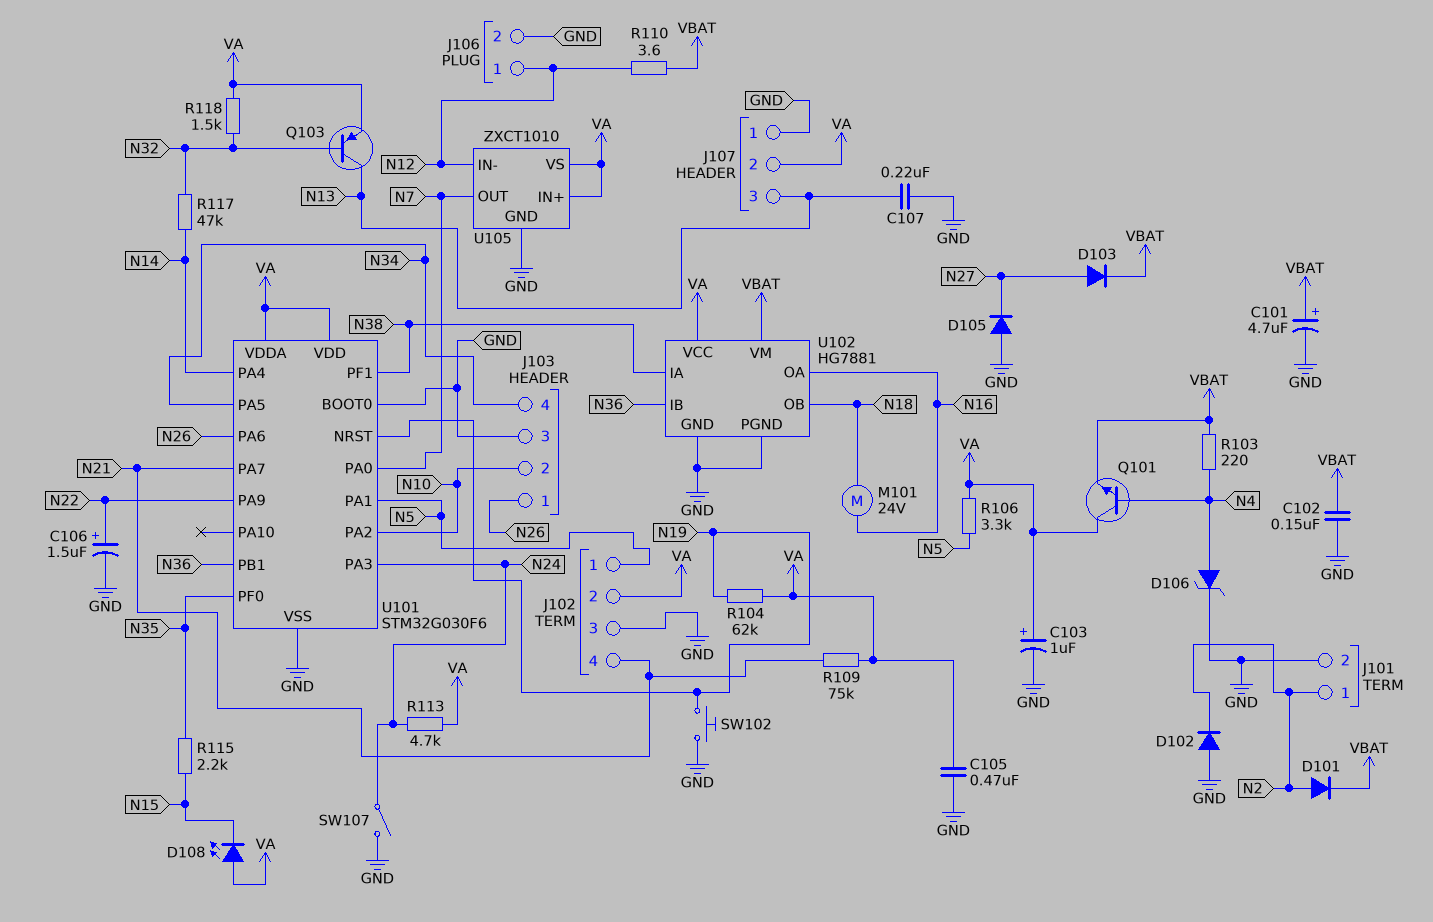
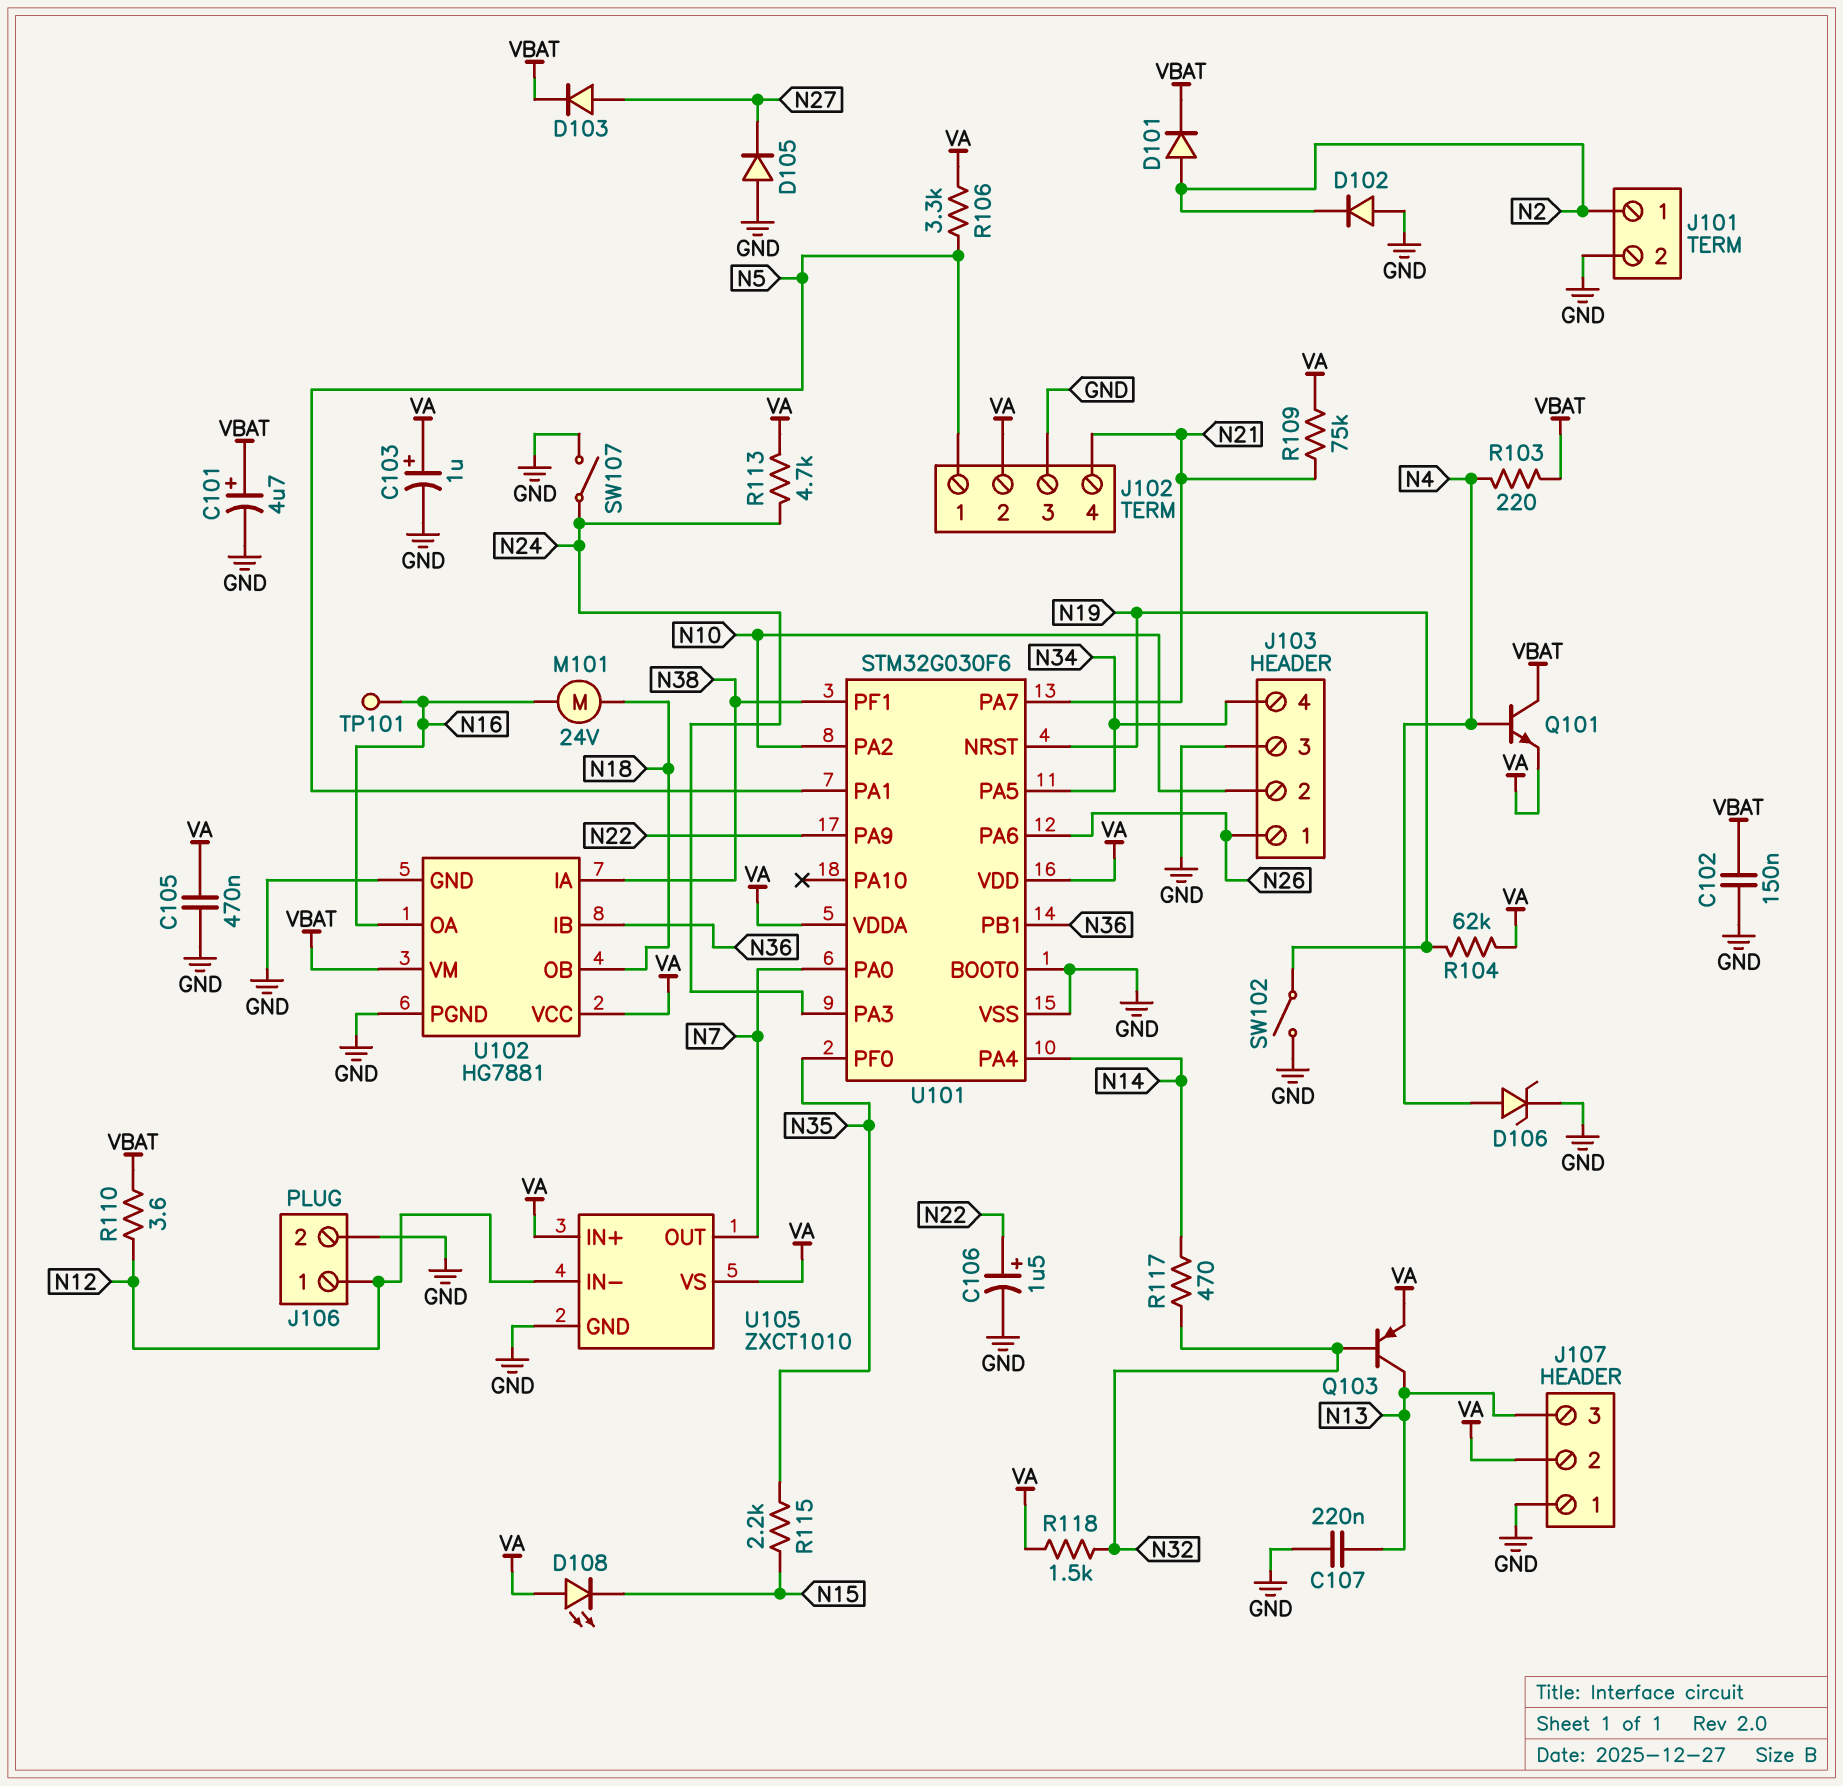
Q101: NPN (B N4, C VA, E VBAT) -> NPN (B N4, C VBAT, E VA)
R117: 47k (N14, N32) -> 470 (N14, N32)
SW102: button (GND, N19) -> switch (GND, N19)
TP101: none -> test point (N16)

